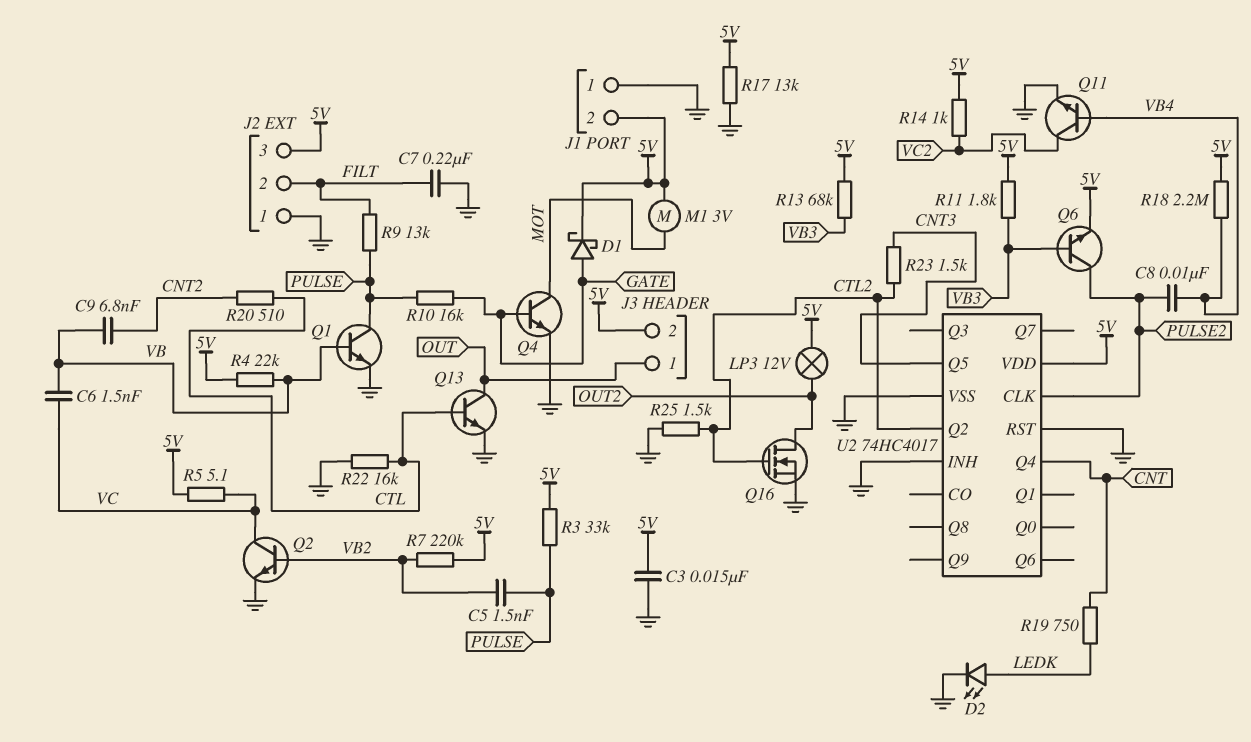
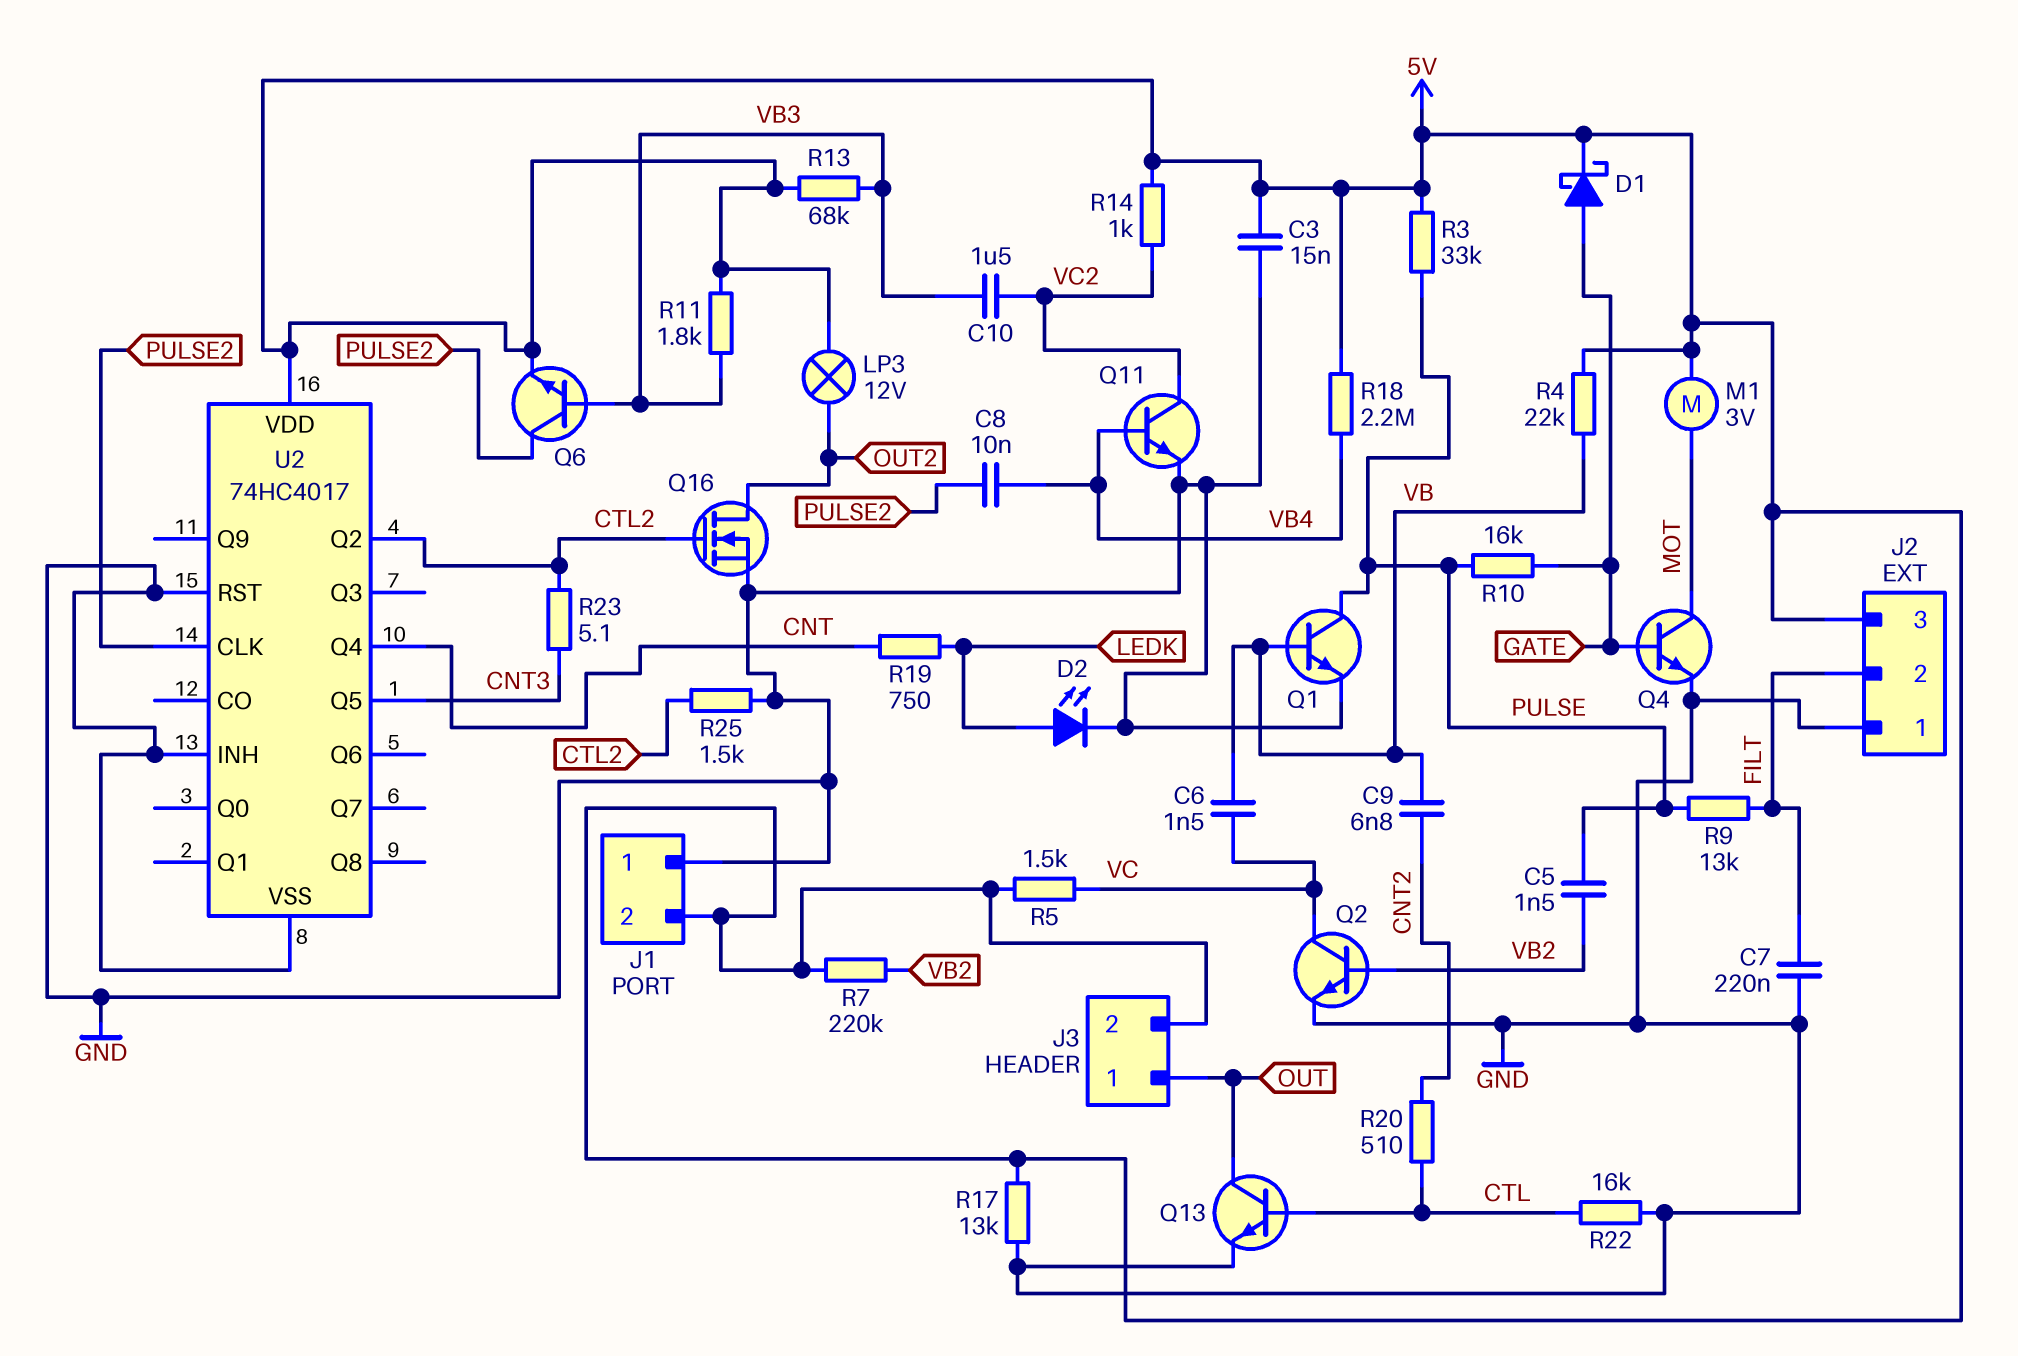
C10: none -> 1.5uF (VB3, VC2)
R5: 5.1 (5V, VC) -> 1.5k (5V, VC)
R23: 1.5k (CNT3, CTL2) -> 5.1 (CNT3, CTL2)

